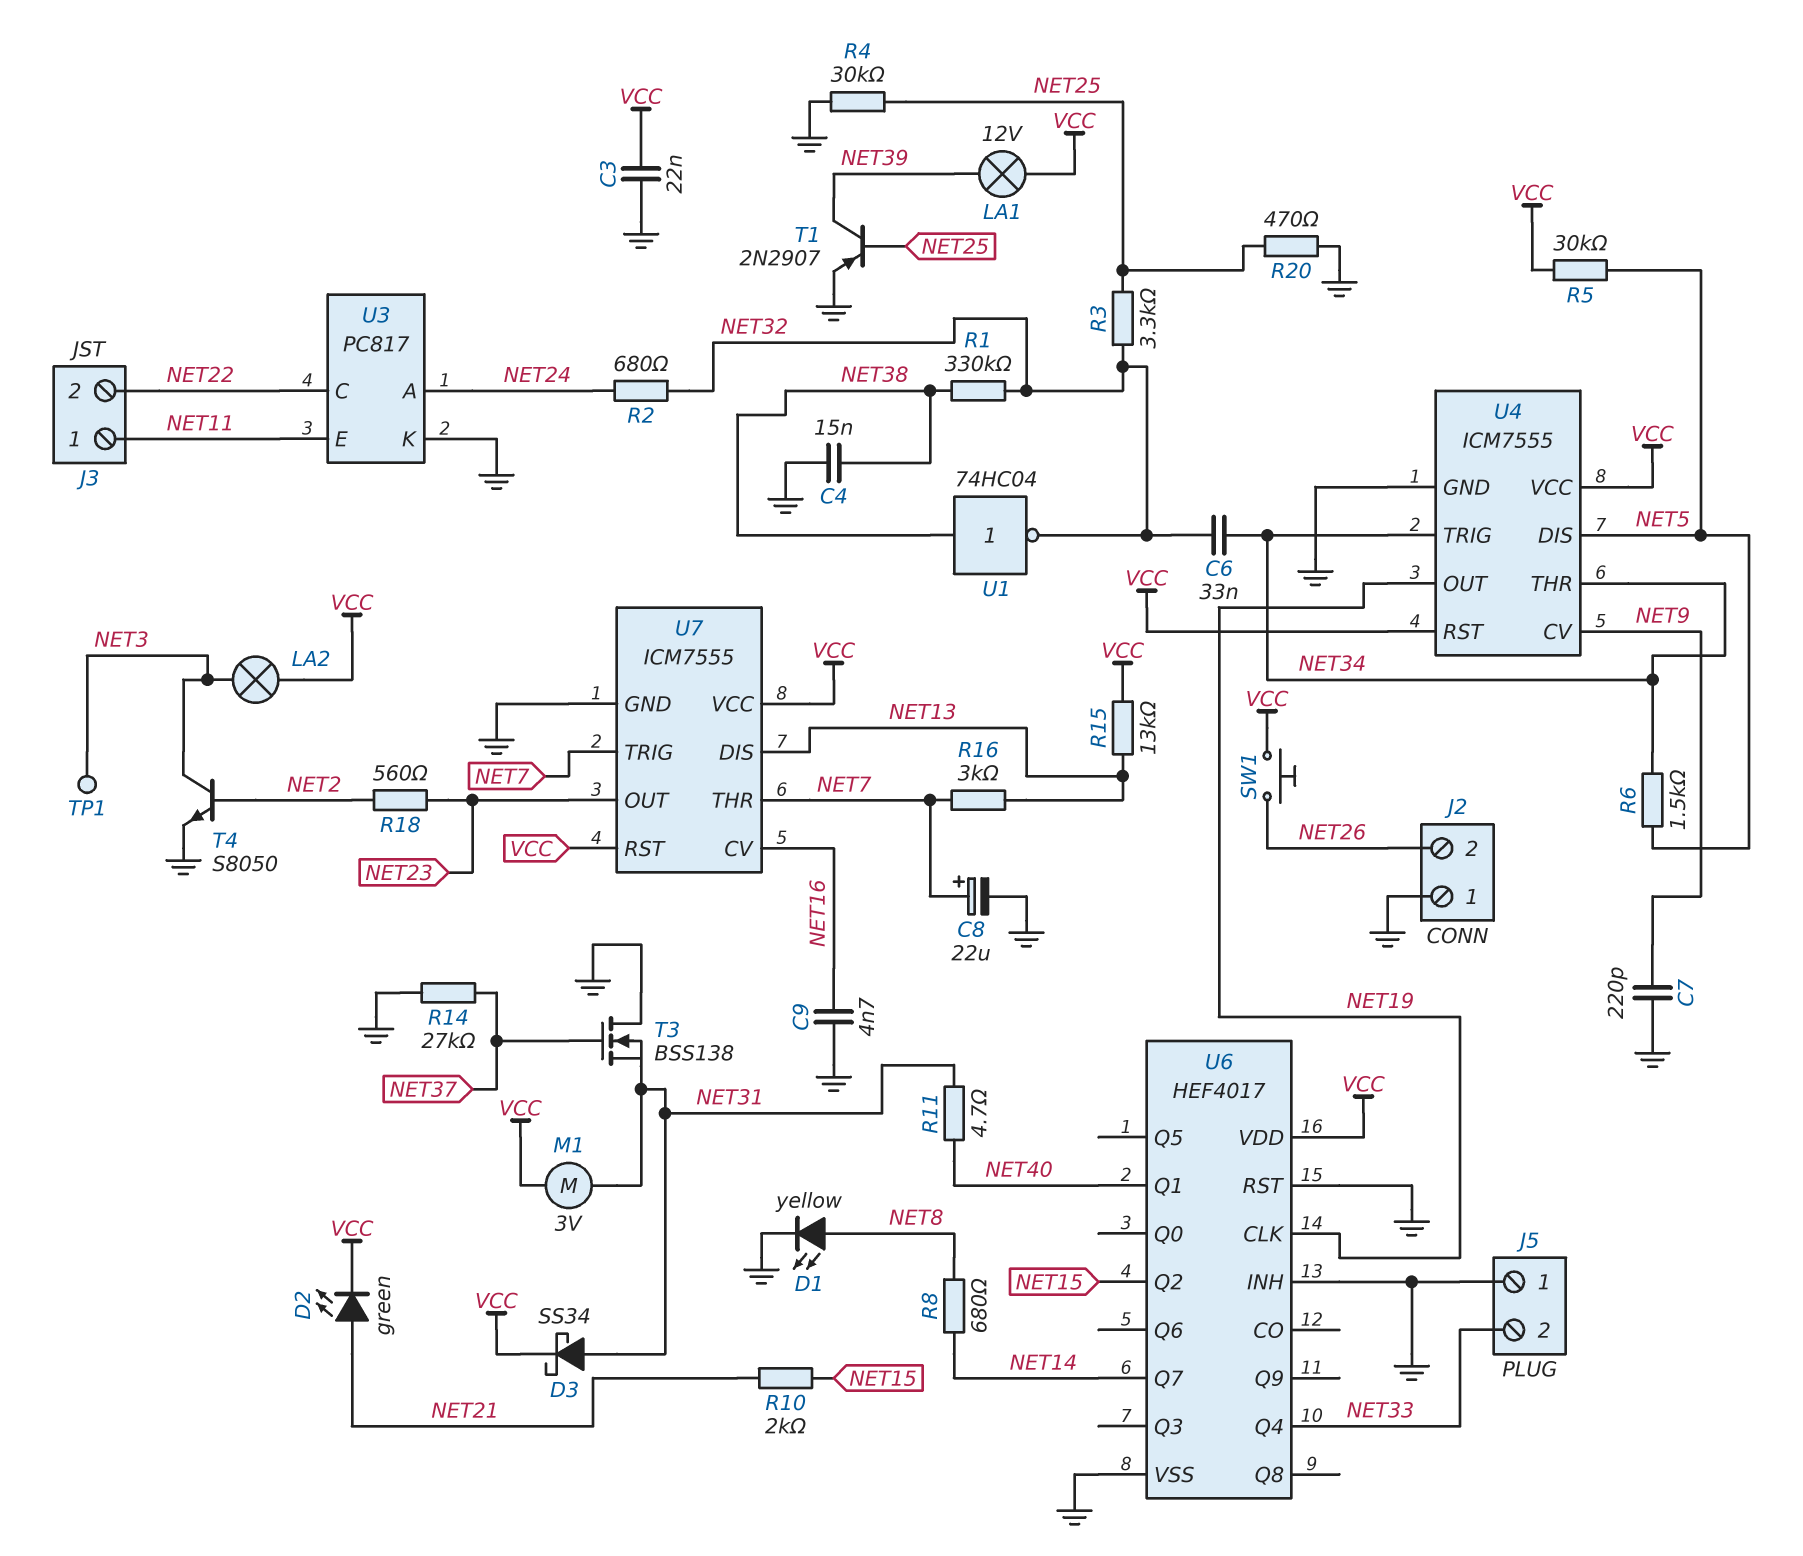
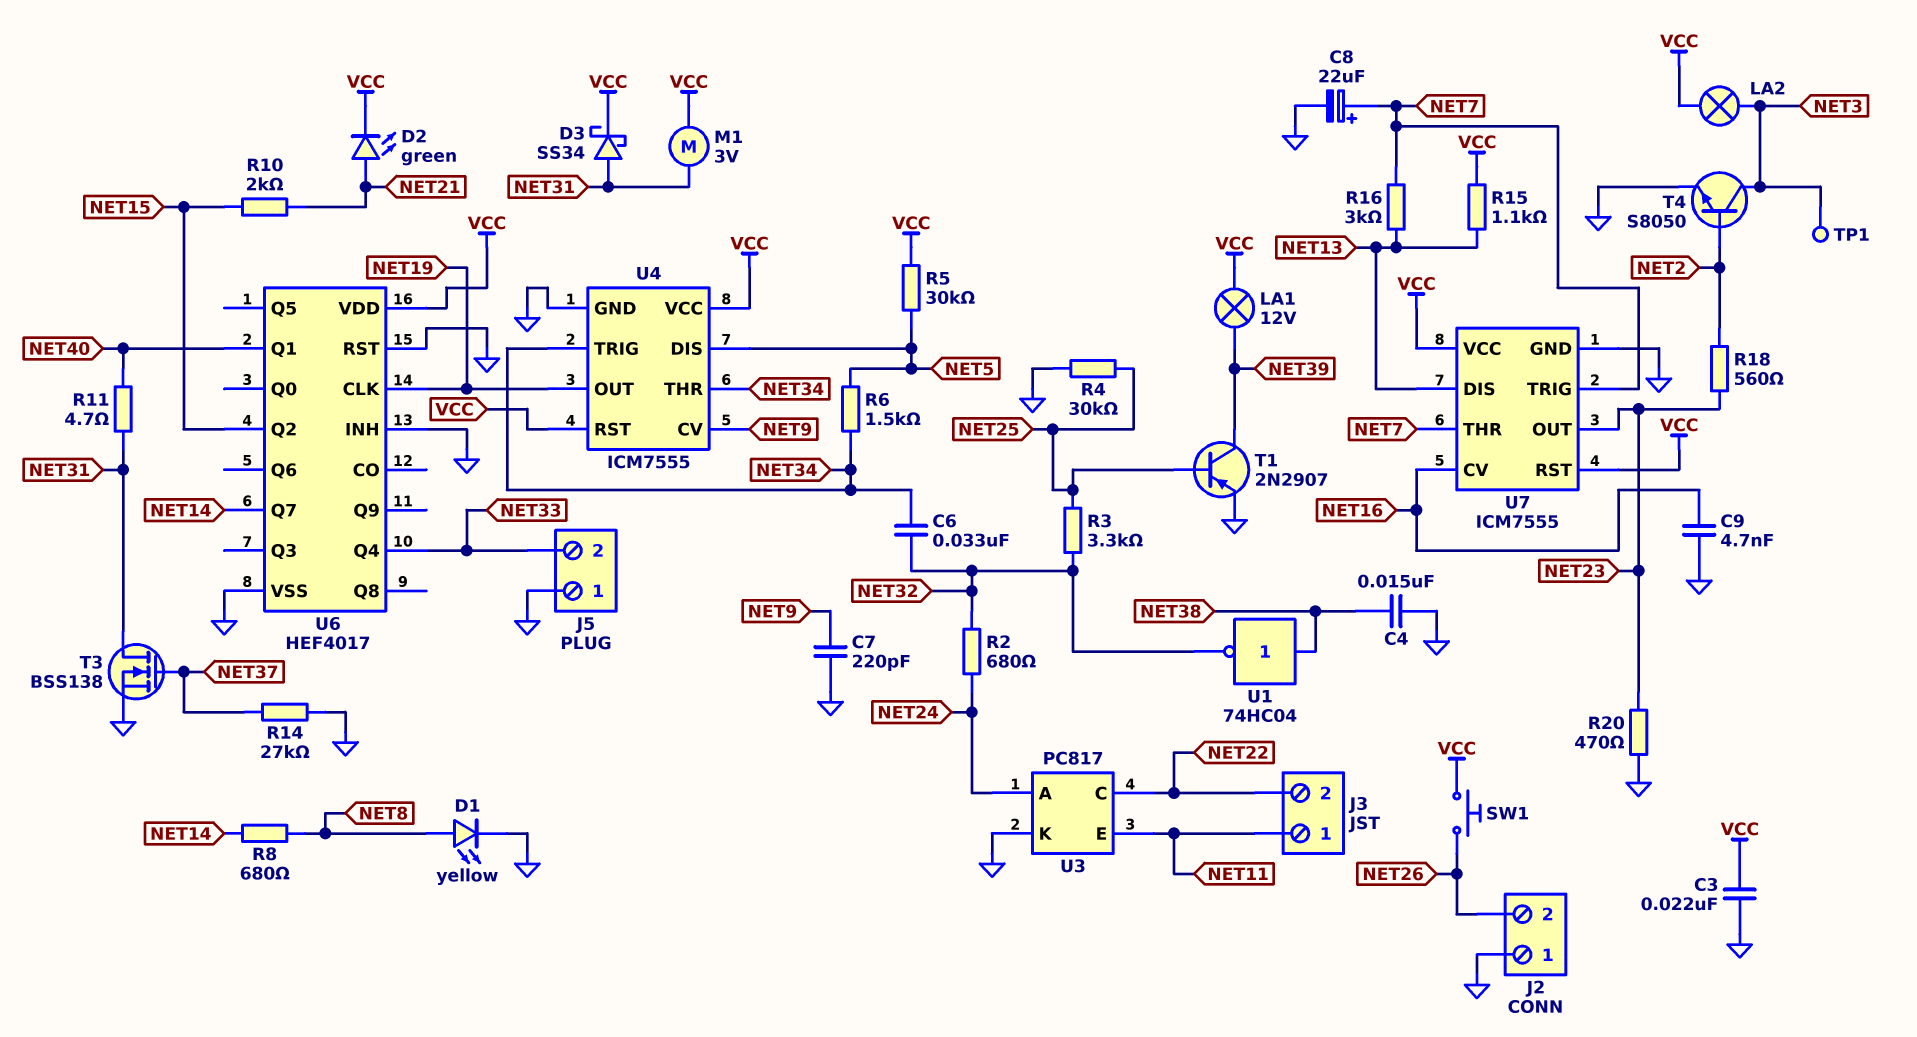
R1: 330k (NET32, NET38) -> none
R15: 13k (NET13, VCC) -> 1.1k (NET13, VCC)
R20: 470 (GND, NET25) -> 470 (GND, NET23)
T3: NMOS BSS138 (G NET37, D GND, S NET31) -> NMOS BSS138 (G NET37, D NET31, S GND)

